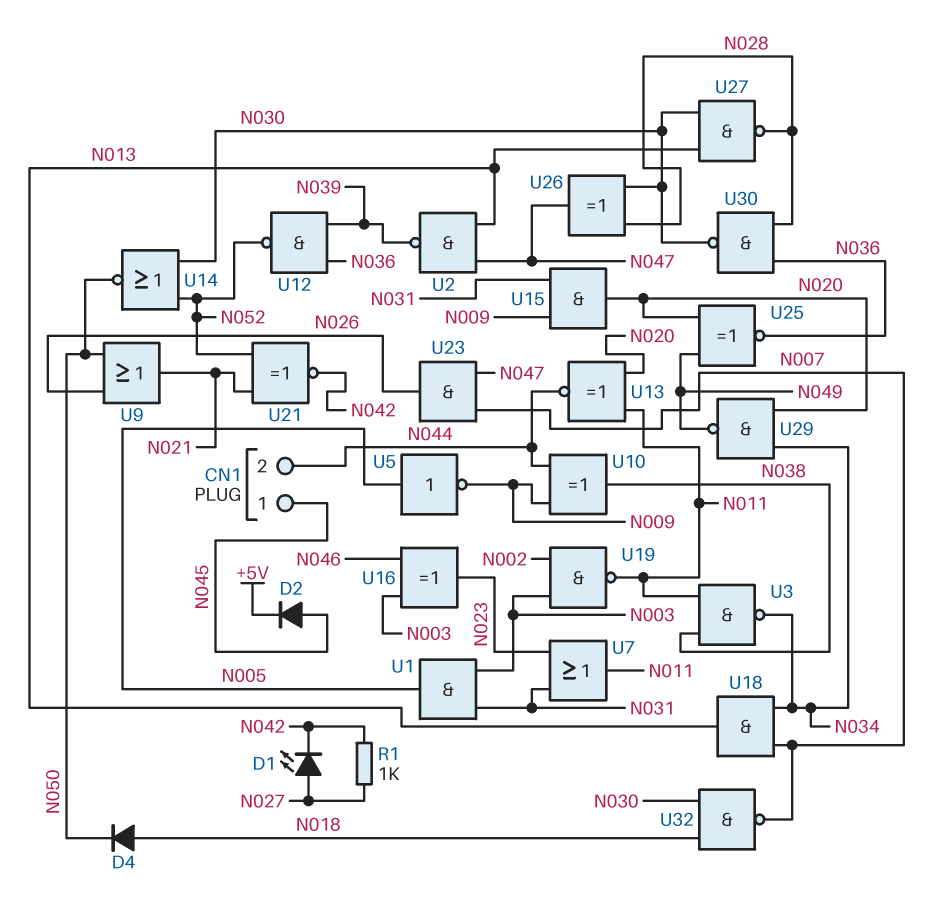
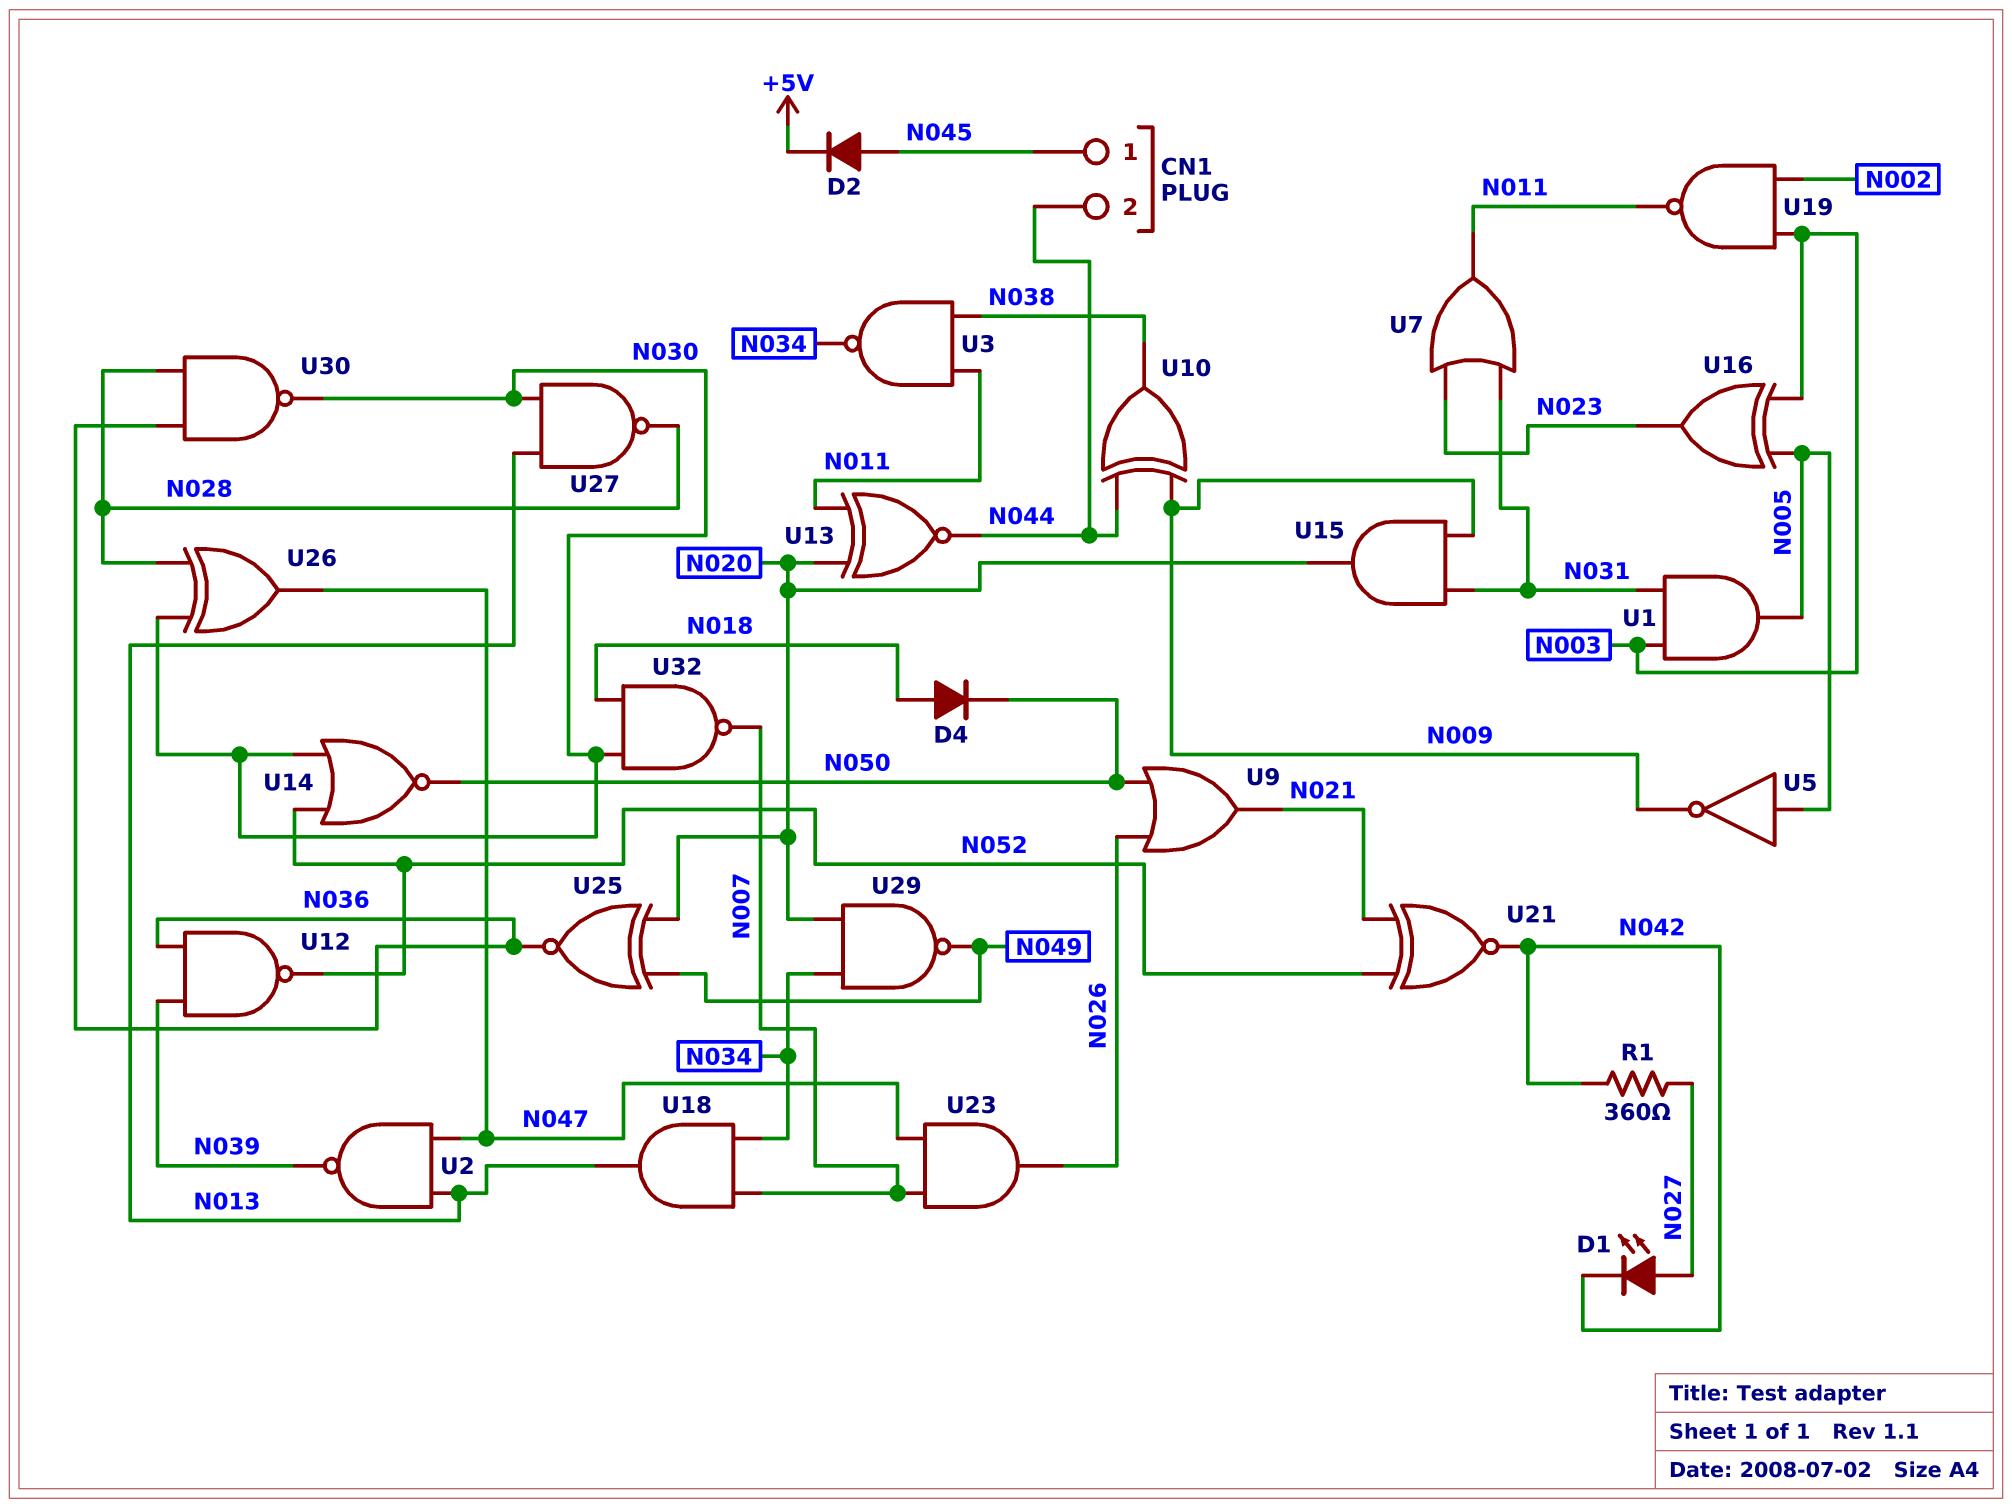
R1: 1k (N027, N042) -> 360 (N027, N042)
U16: XOR (in N003, in N046, out N023) -> XOR (in N003, in N005, out N023)

